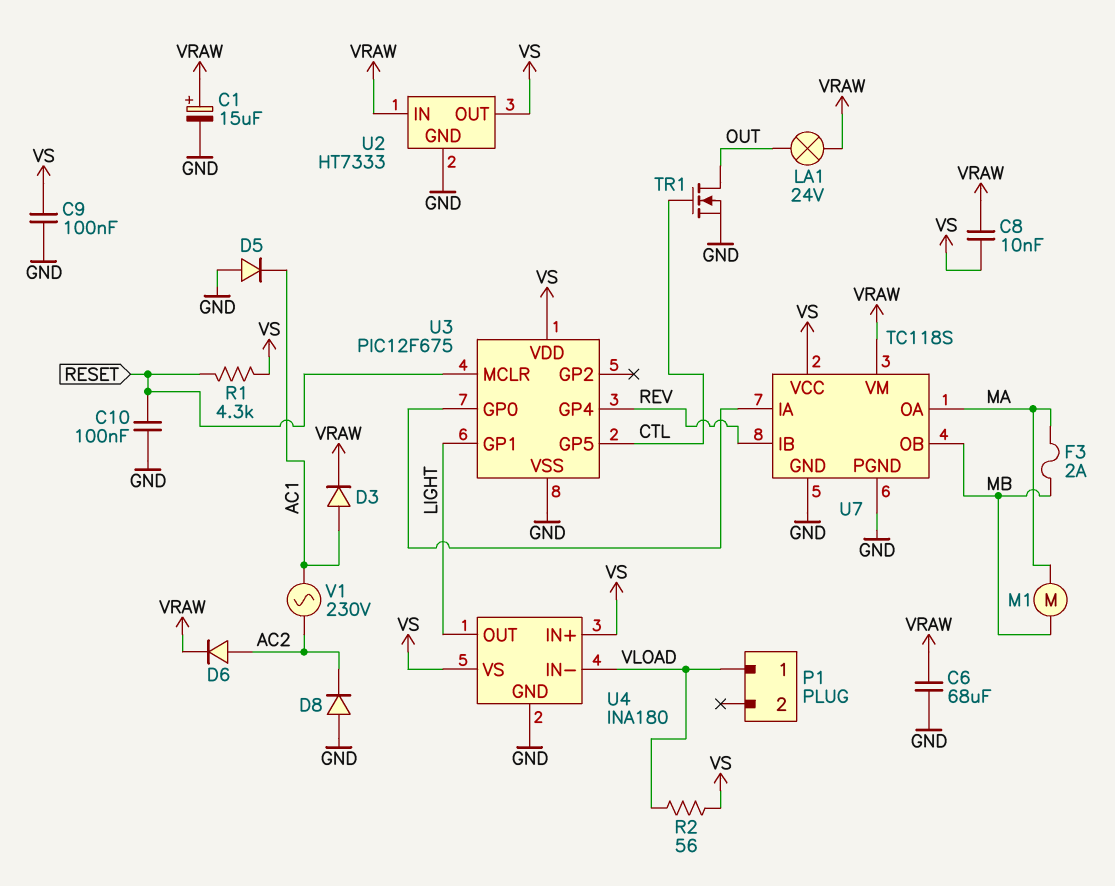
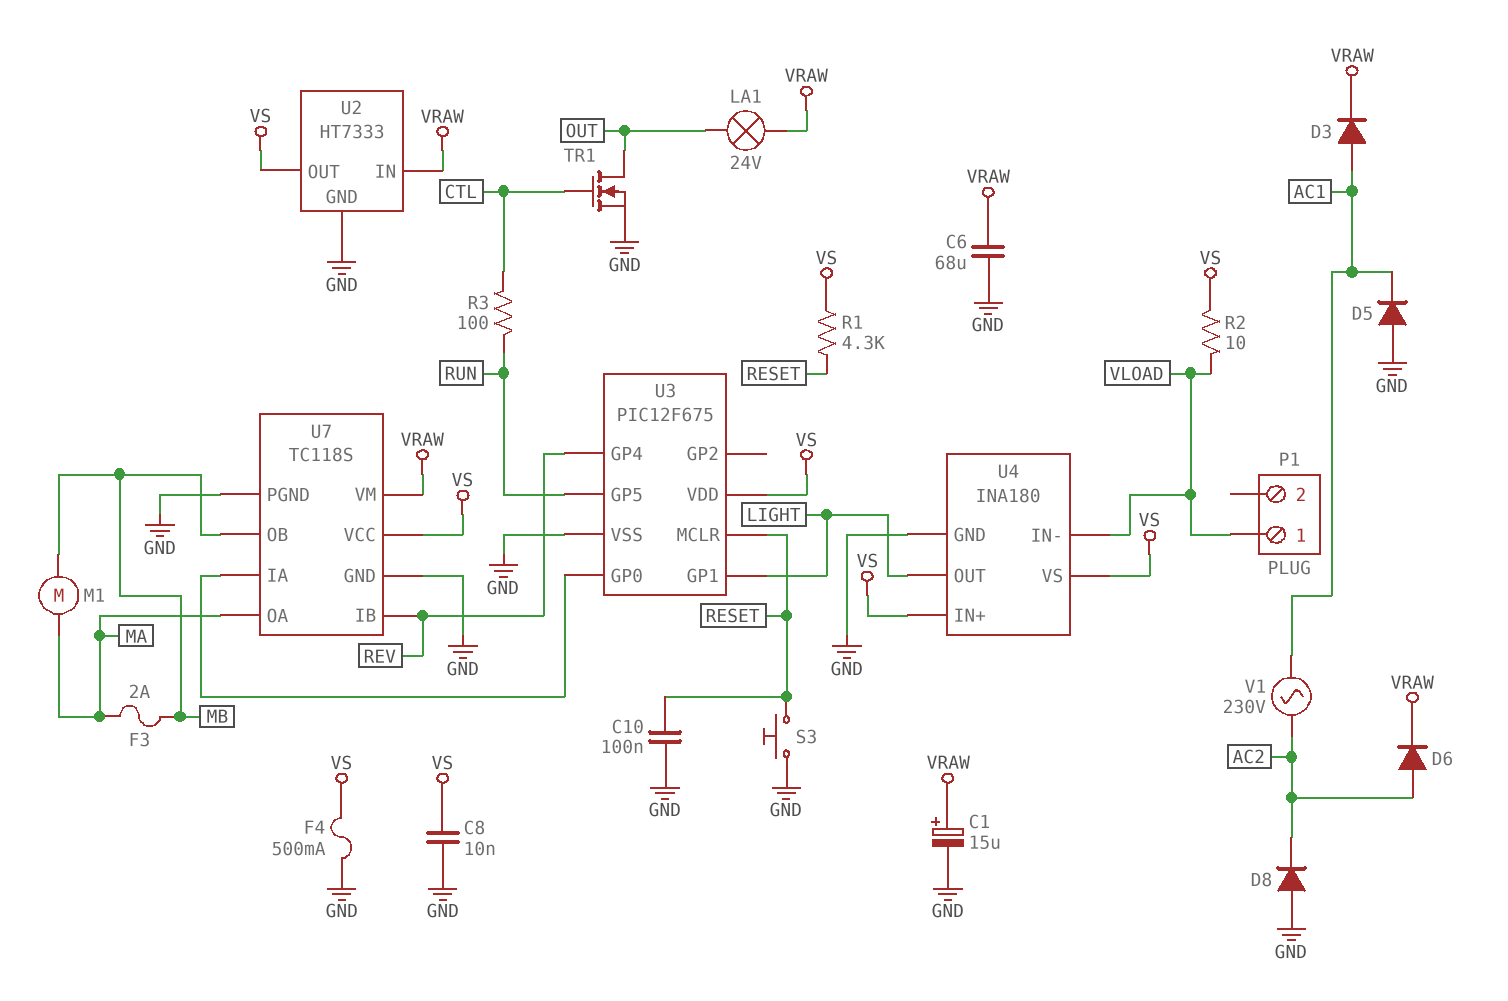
C8: 10nF (VRAW, VS) -> 10nF (GND, VS)
C9: 100nF (GND, VS) -> none
F4: none -> 500mA (GND, VS)
R2: 56 (VLOAD, VS) -> 10 (VLOAD, VS)
R3: none -> 100 (CTL, RUN)
S3: none -> button (GND, RESET)
U3 pin GP5: CTL -> RUN

